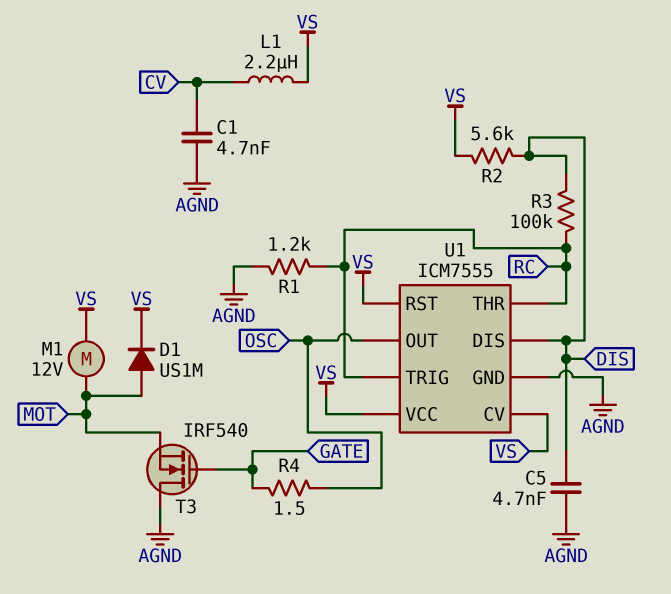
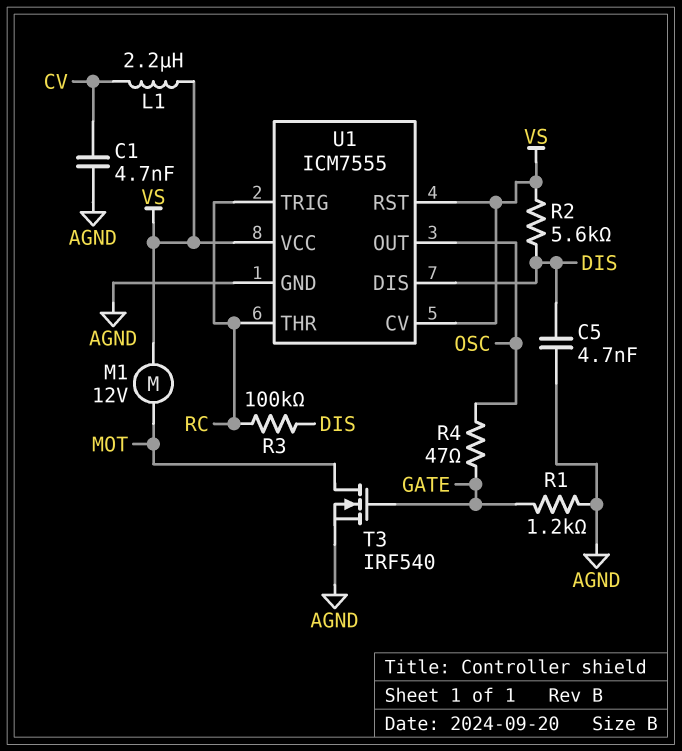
D1: diode US1M (A MOT, K VS) -> none
R1: 1.2k (AGND, RC) -> 1.2k (AGND, GATE)
R4: 1.5 (GATE, OSC) -> 47 (GATE, OSC)
T3: NMOS IRF540 (G GATE, D AGND, S MOT) -> NMOS IRF540 (G GATE, D MOT, S AGND)

